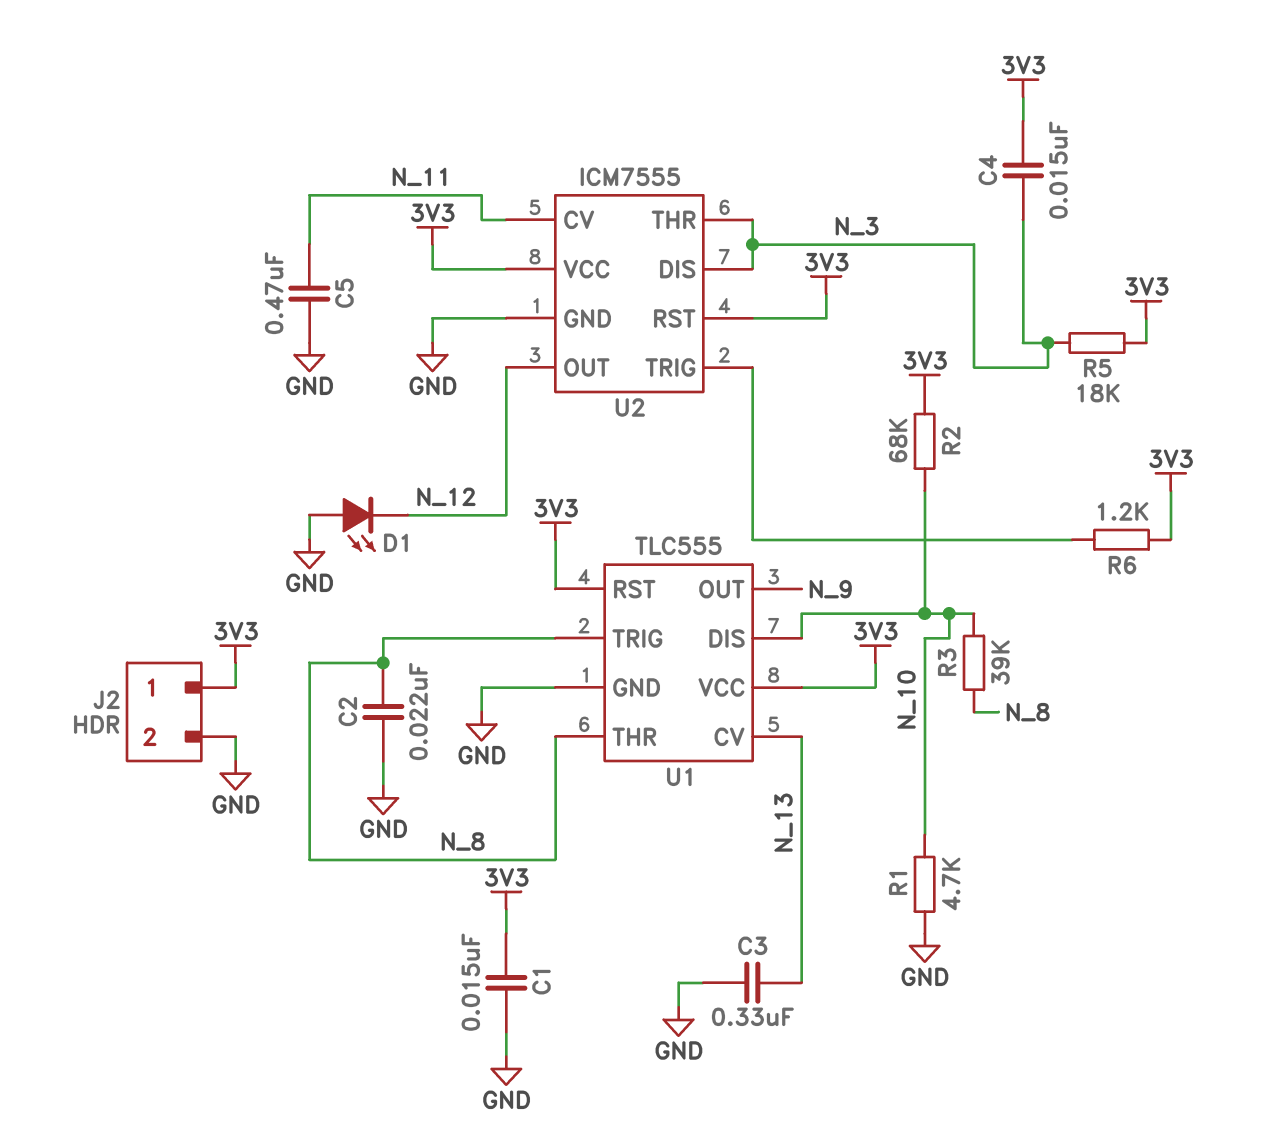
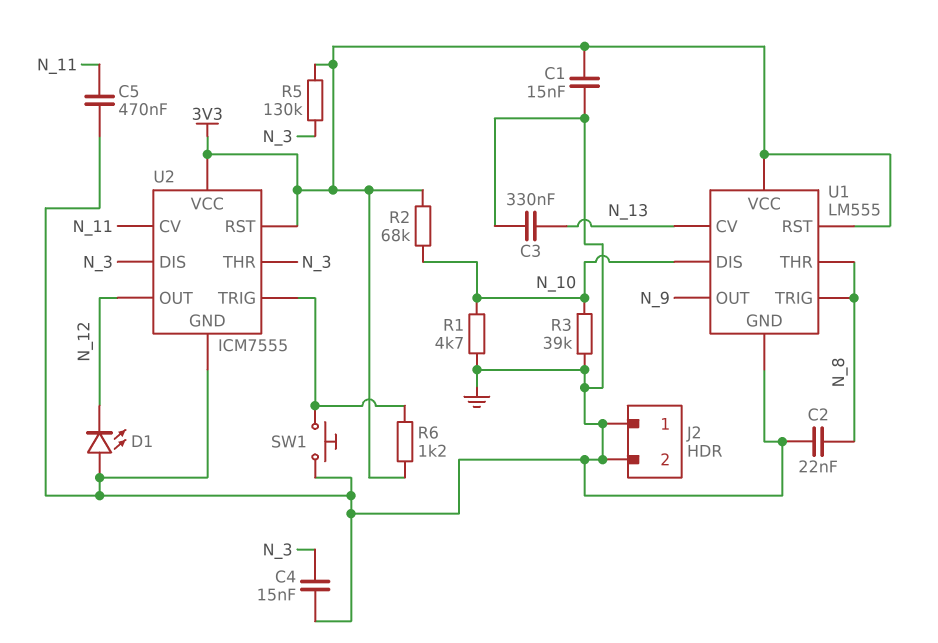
C4: 15nF (3V3, N_3) -> 15nF (GND, N_3)
J2 pin 1: 3V3 -> GND
R3: 39k (N_8, N_10) -> 39k (GND, N_10)
R5: 18k (3V3, N_3) -> 130k (3V3, N_3)
SW1: none -> button (GND, U2/TRIG)
U1: TLC555 -> LM555

